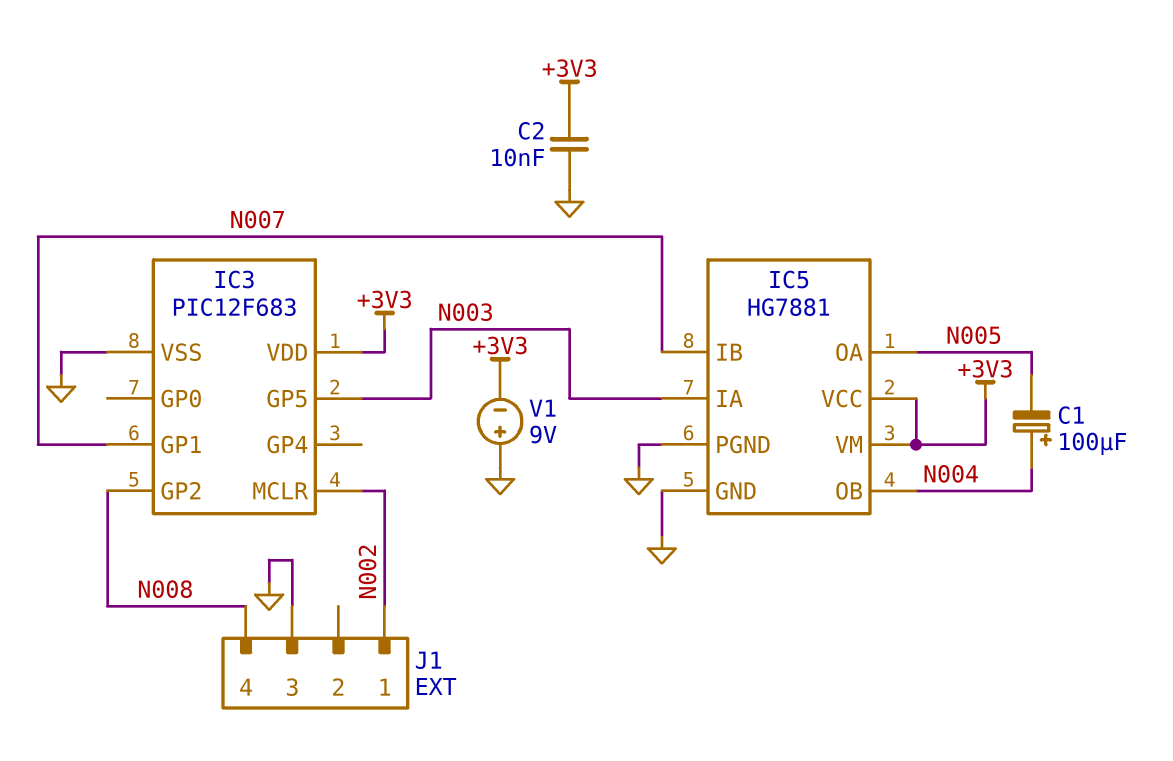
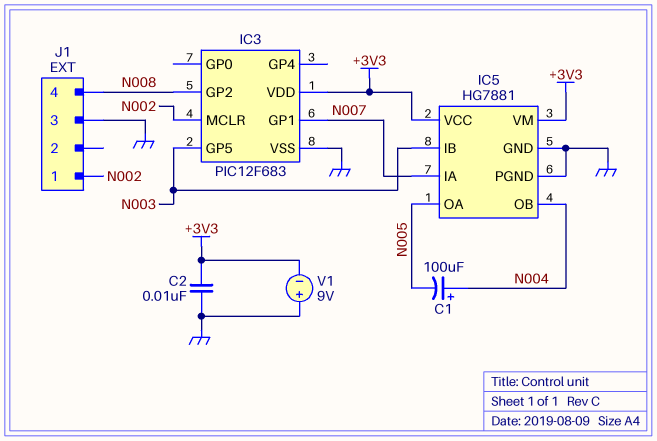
IC5 pin IA: N003 -> N007
IC5 pin IB: N007 -> N003

